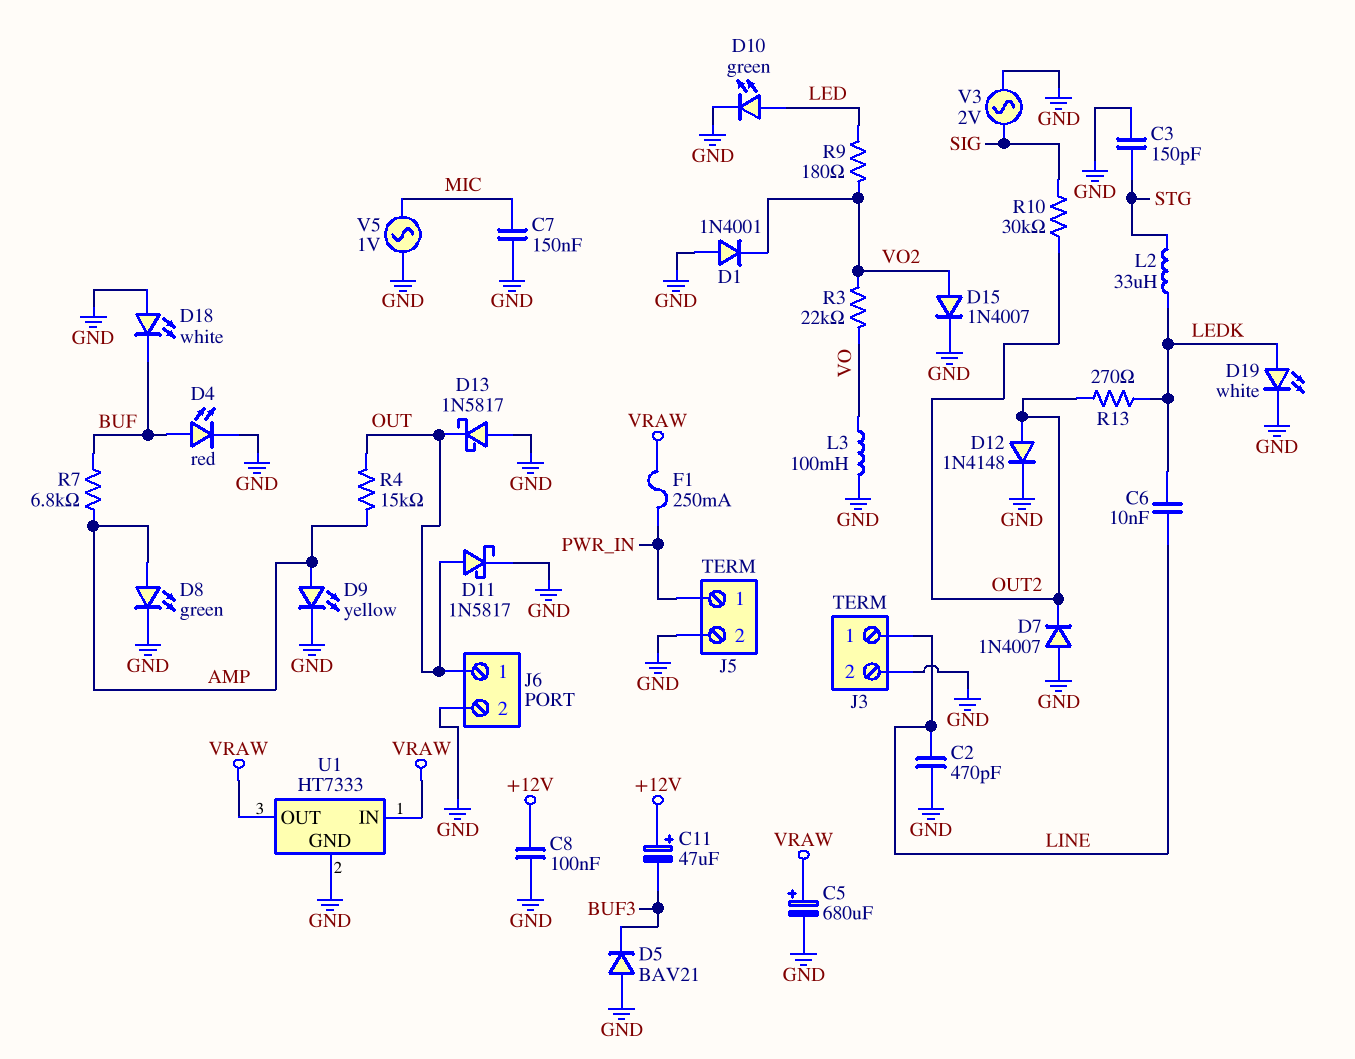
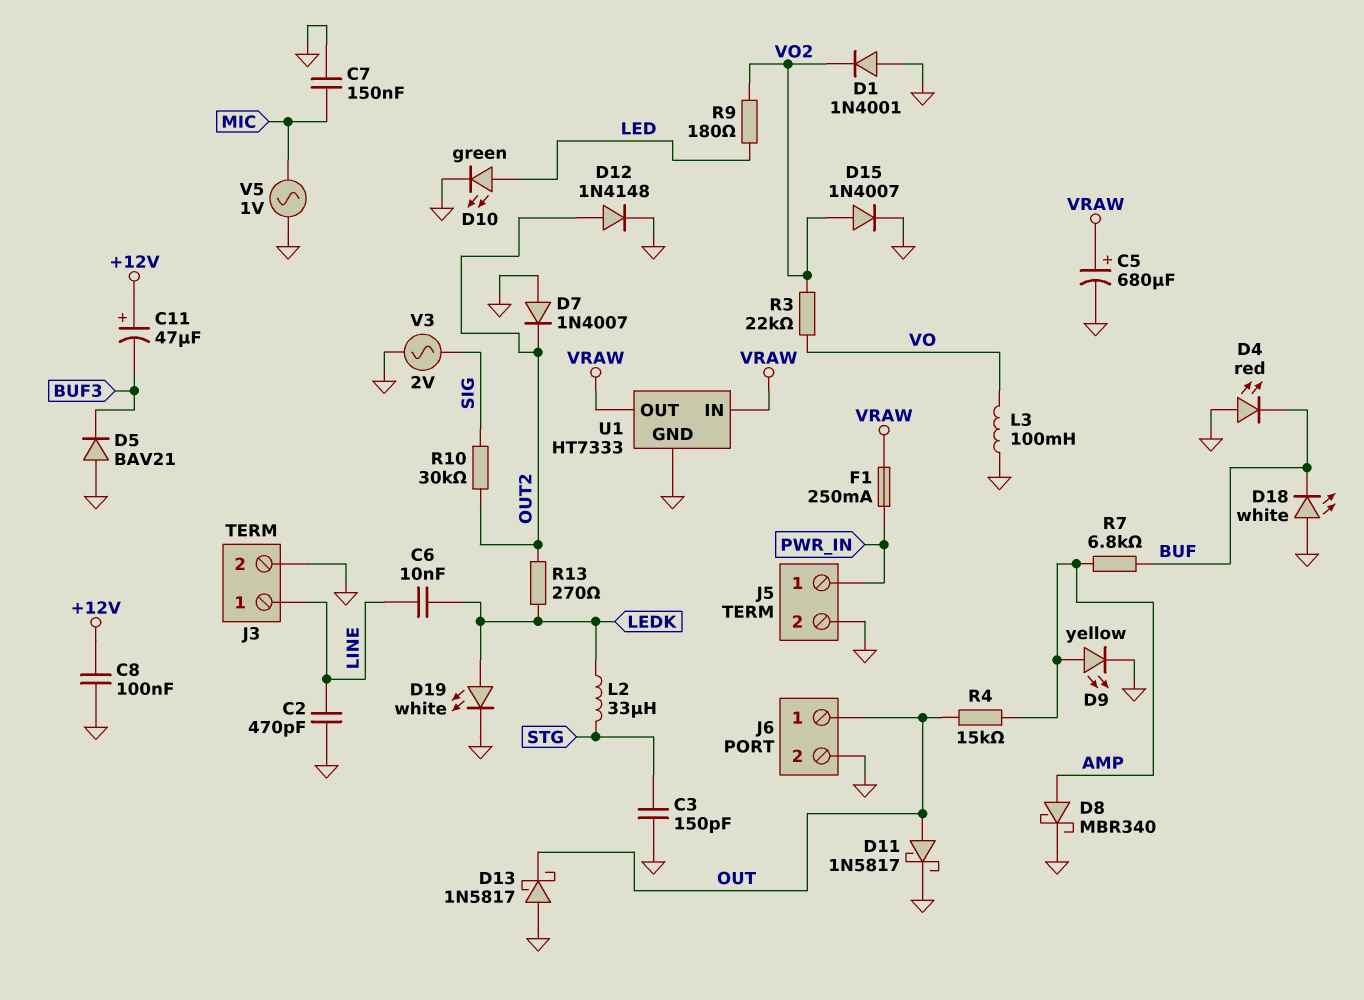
D4: LED red (A BUF, K GND) -> LED red (A GND, K BUF)
D8: LED green (A AMP, K GND) -> schottky MBR340 (A AMP, K GND)

